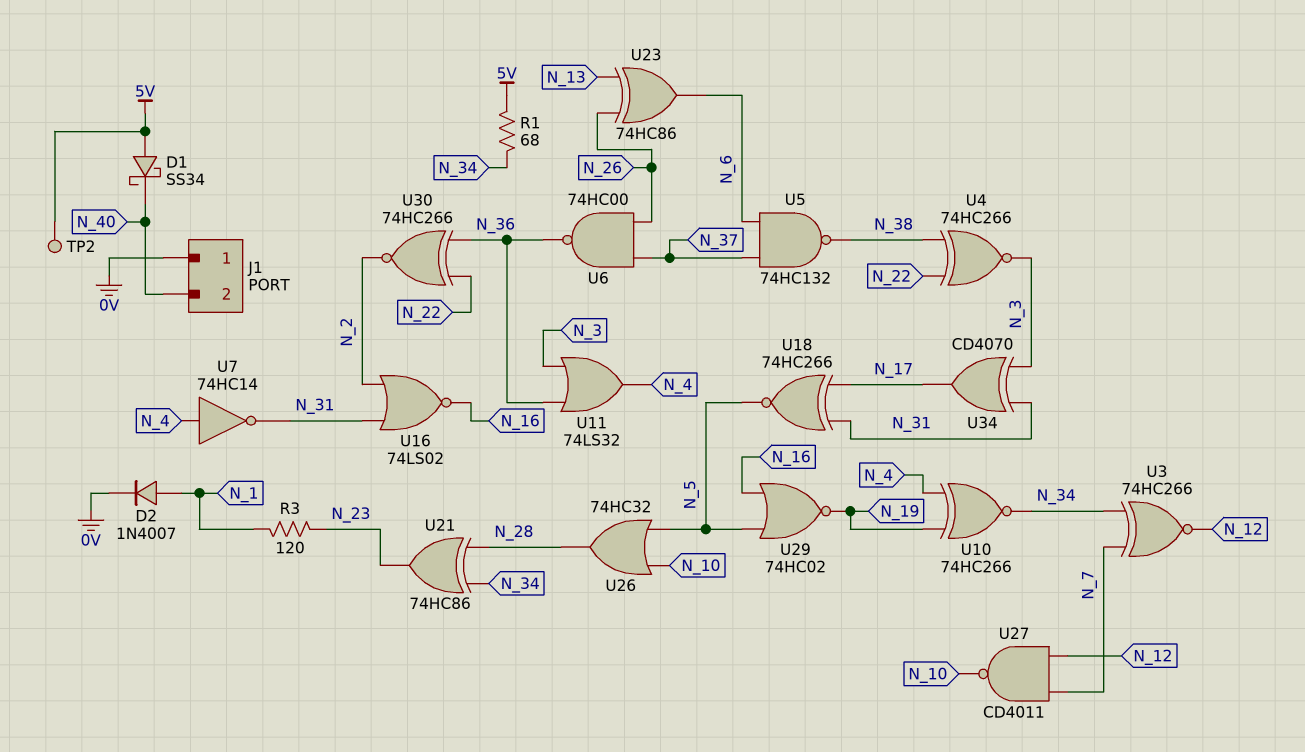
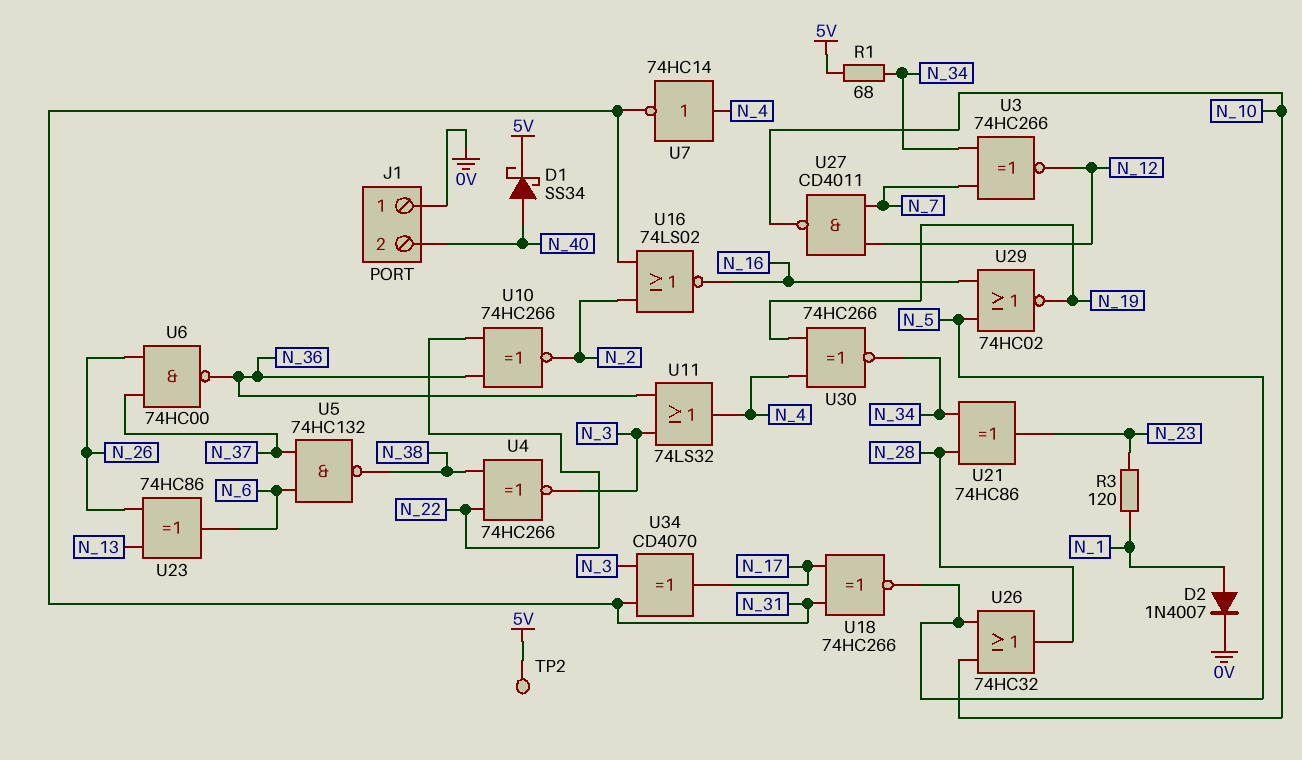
D1: schottky SS34 (A 5V, K N_40) -> schottky SS34 (A N_40, K 5V)
U10: XNOR 74HC266 (in N_4, in N_19, out N_34) -> XNOR 74HC266 (in N_22, in N_36, out N_2)
U30: XNOR 74HC266 (in N_22, in N_36, out N_2) -> XNOR 74HC266 (in N_4, in N_19, out N_34)

